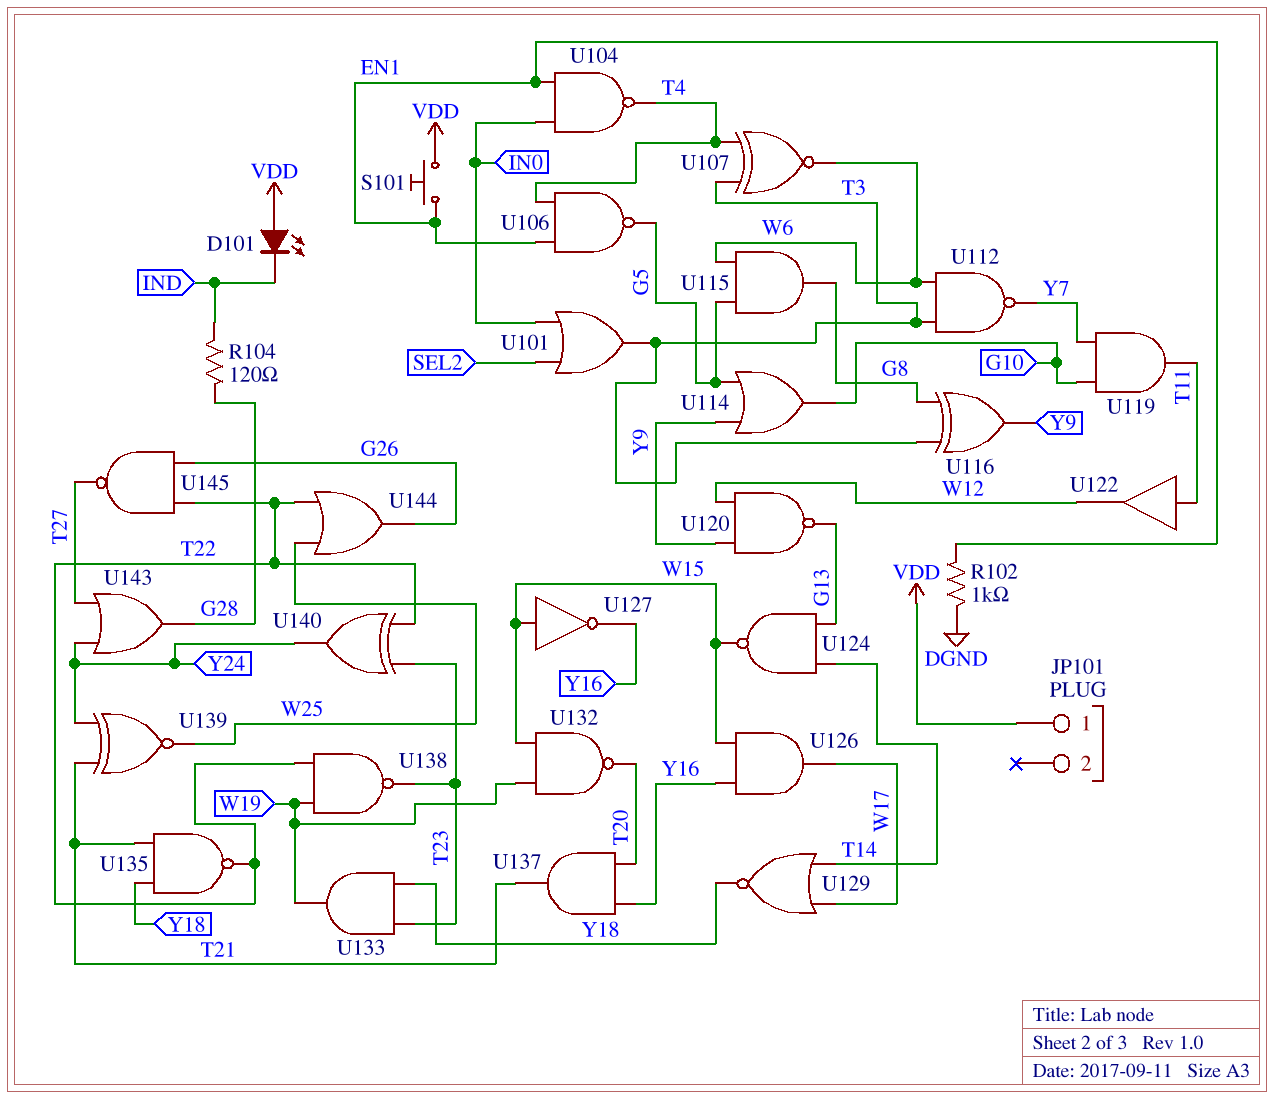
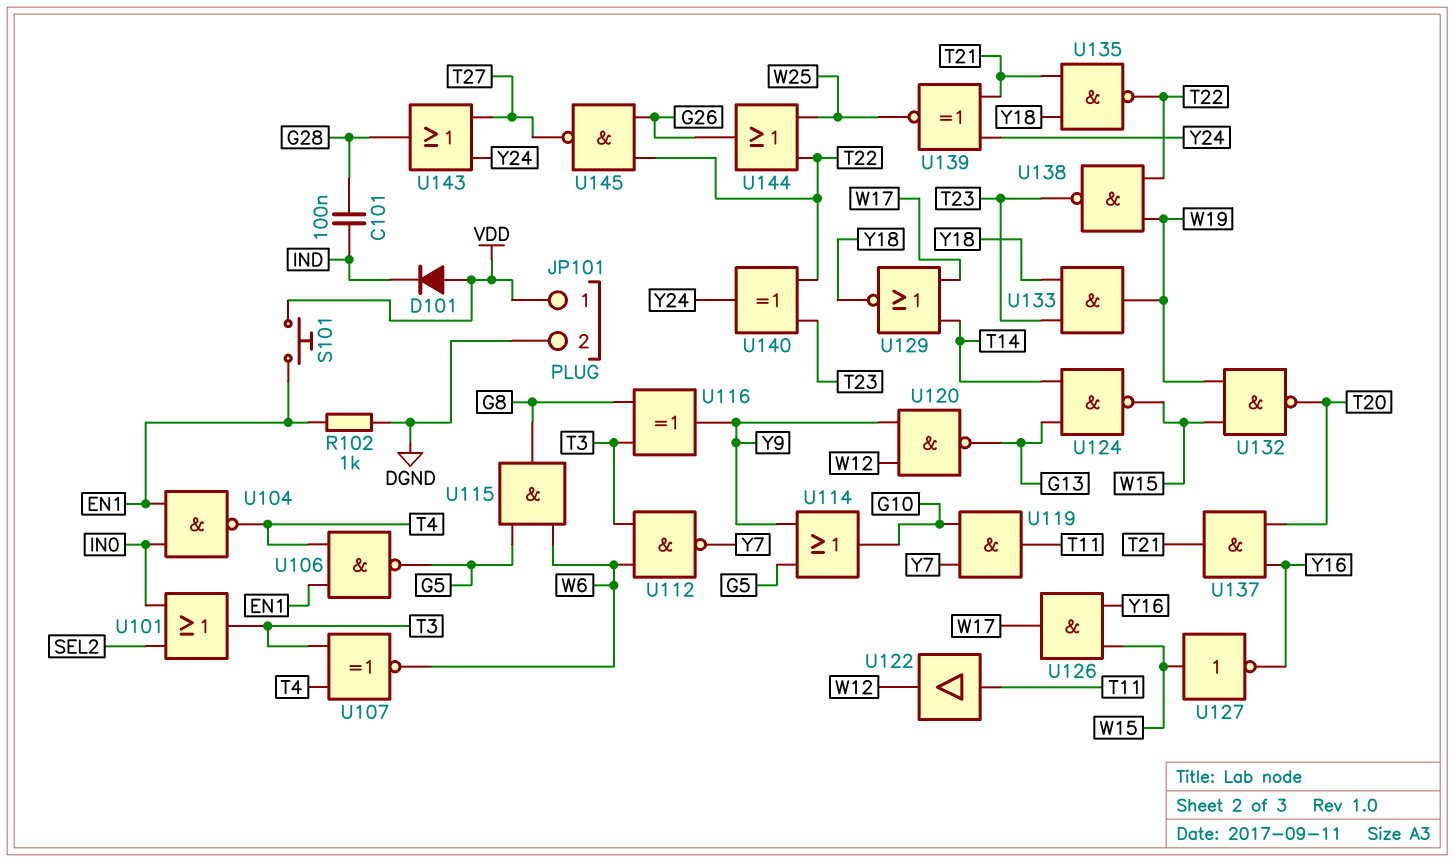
C101: none -> 100nF (G28, IND)
D101: LED (A VDD, K IND) -> diode (A VDD, K IND)
JP101 pin 2: none -> DGND
R104: 120 (G28, IND) -> none

